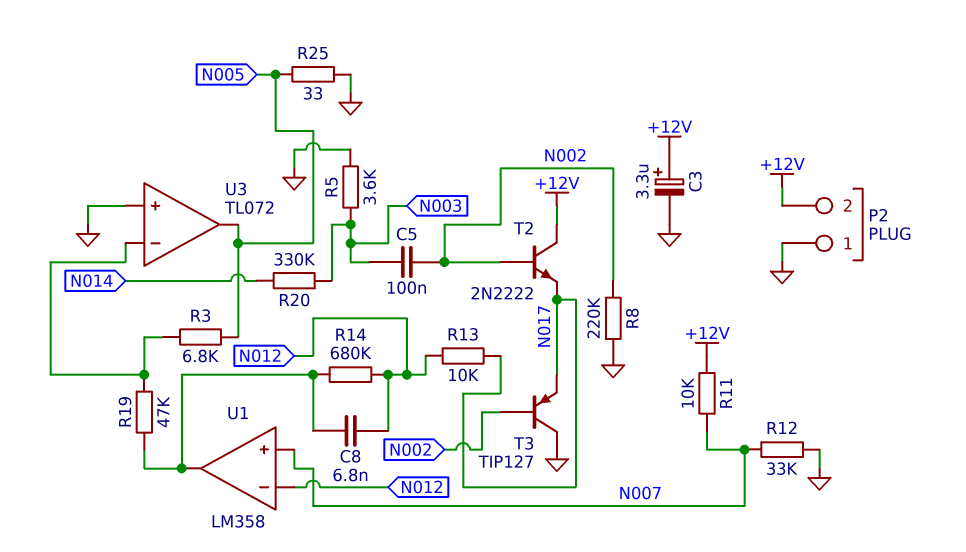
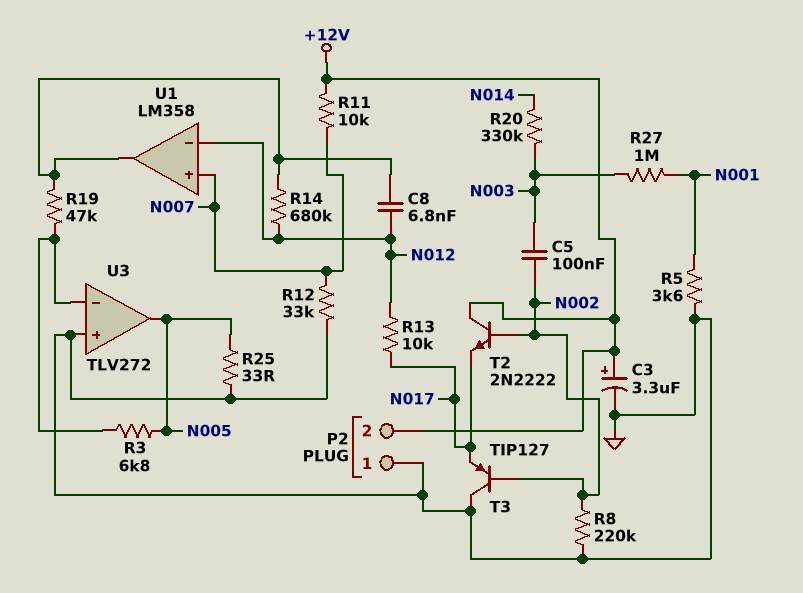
R5: 3.6k (GND, N003) -> 3.6k (GND, N001)
R27: none -> 1M (N001, N003)
U3: TL072 -> TLV272

